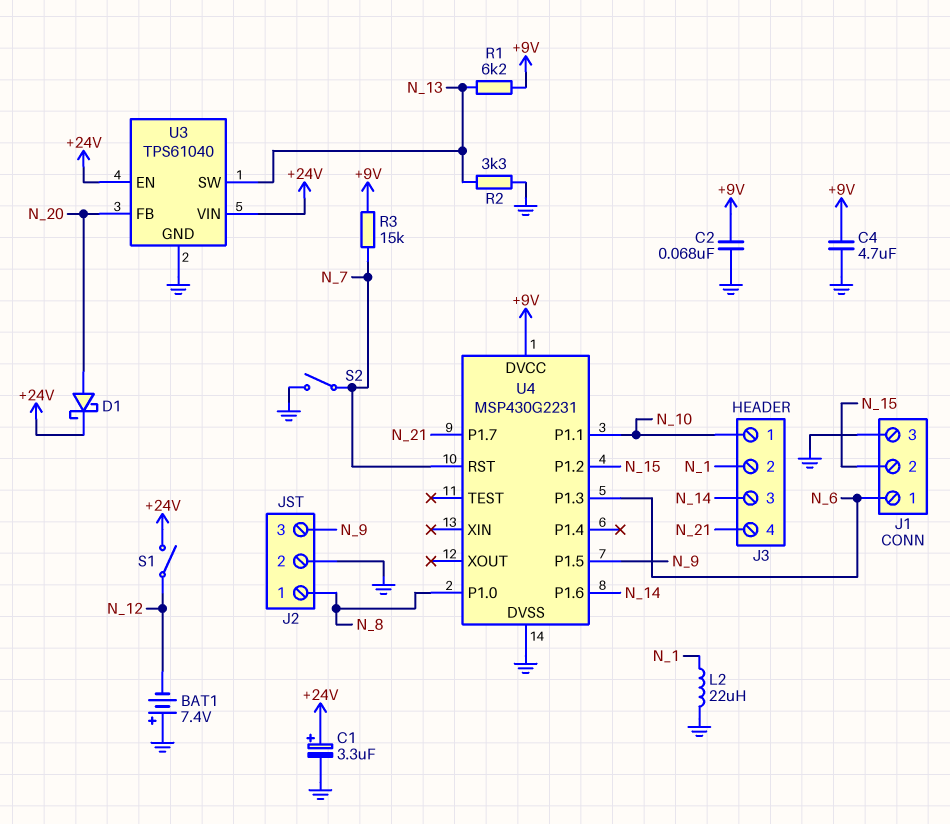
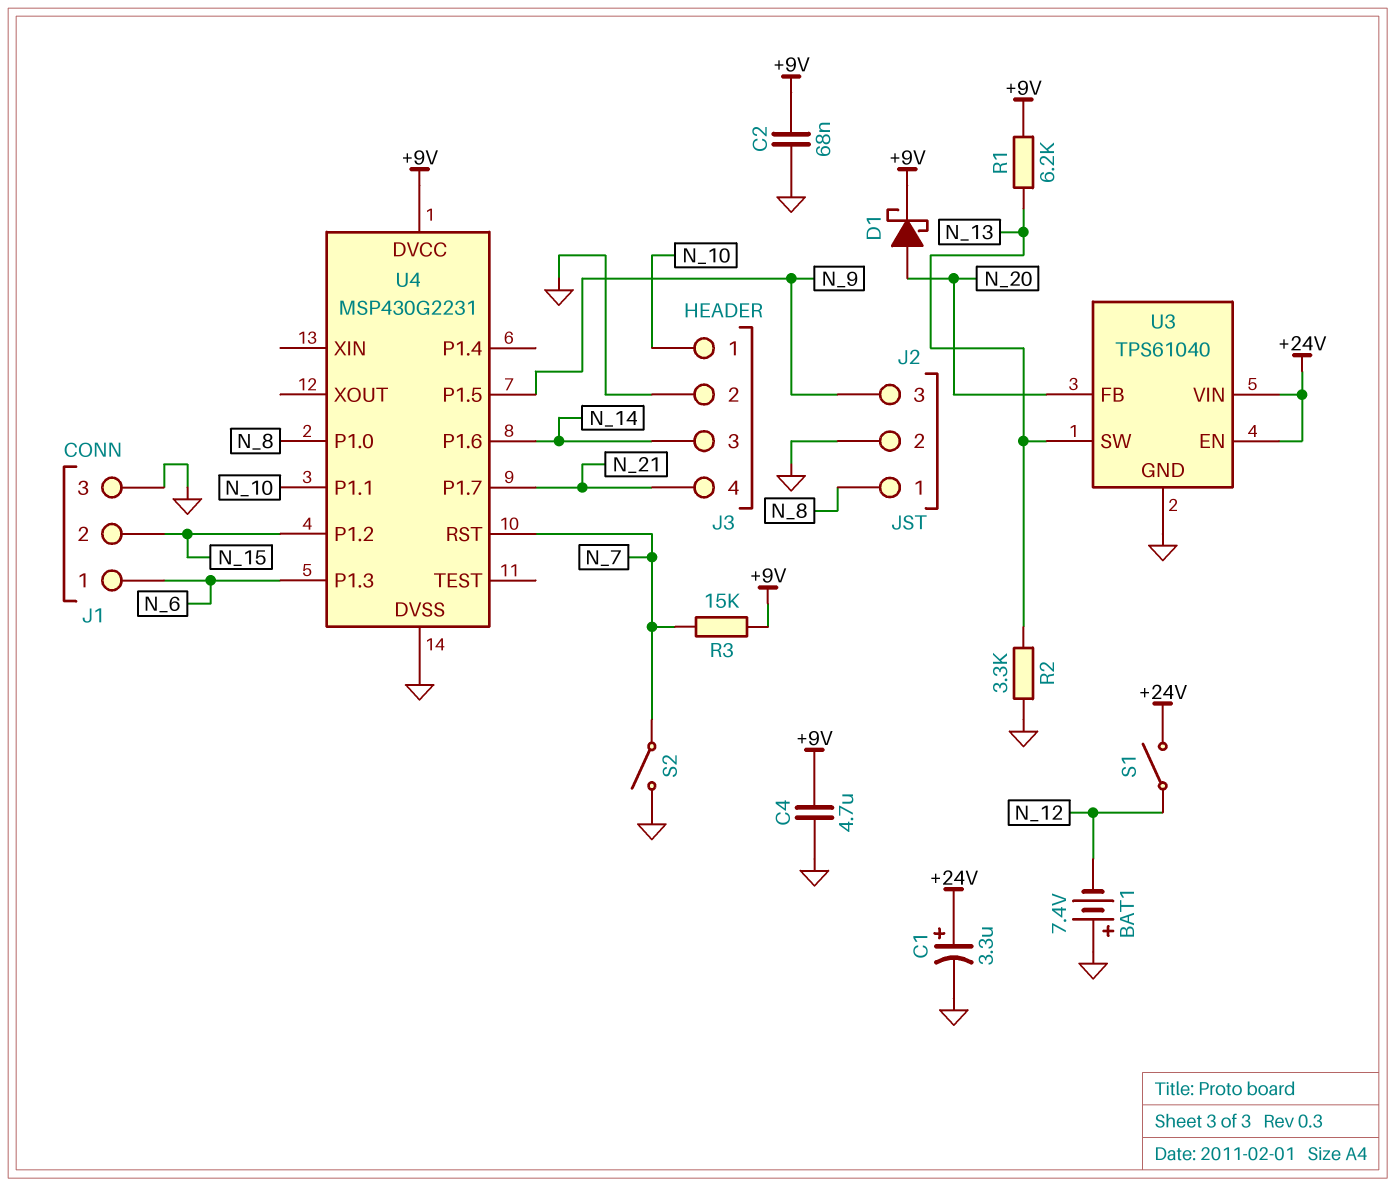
D1: schottky (A N_20, K +24V) -> schottky (A N_20, K +9V)
J3 pin 2: N_1 -> GND
L2: 22uH (GND, N_1) -> none

